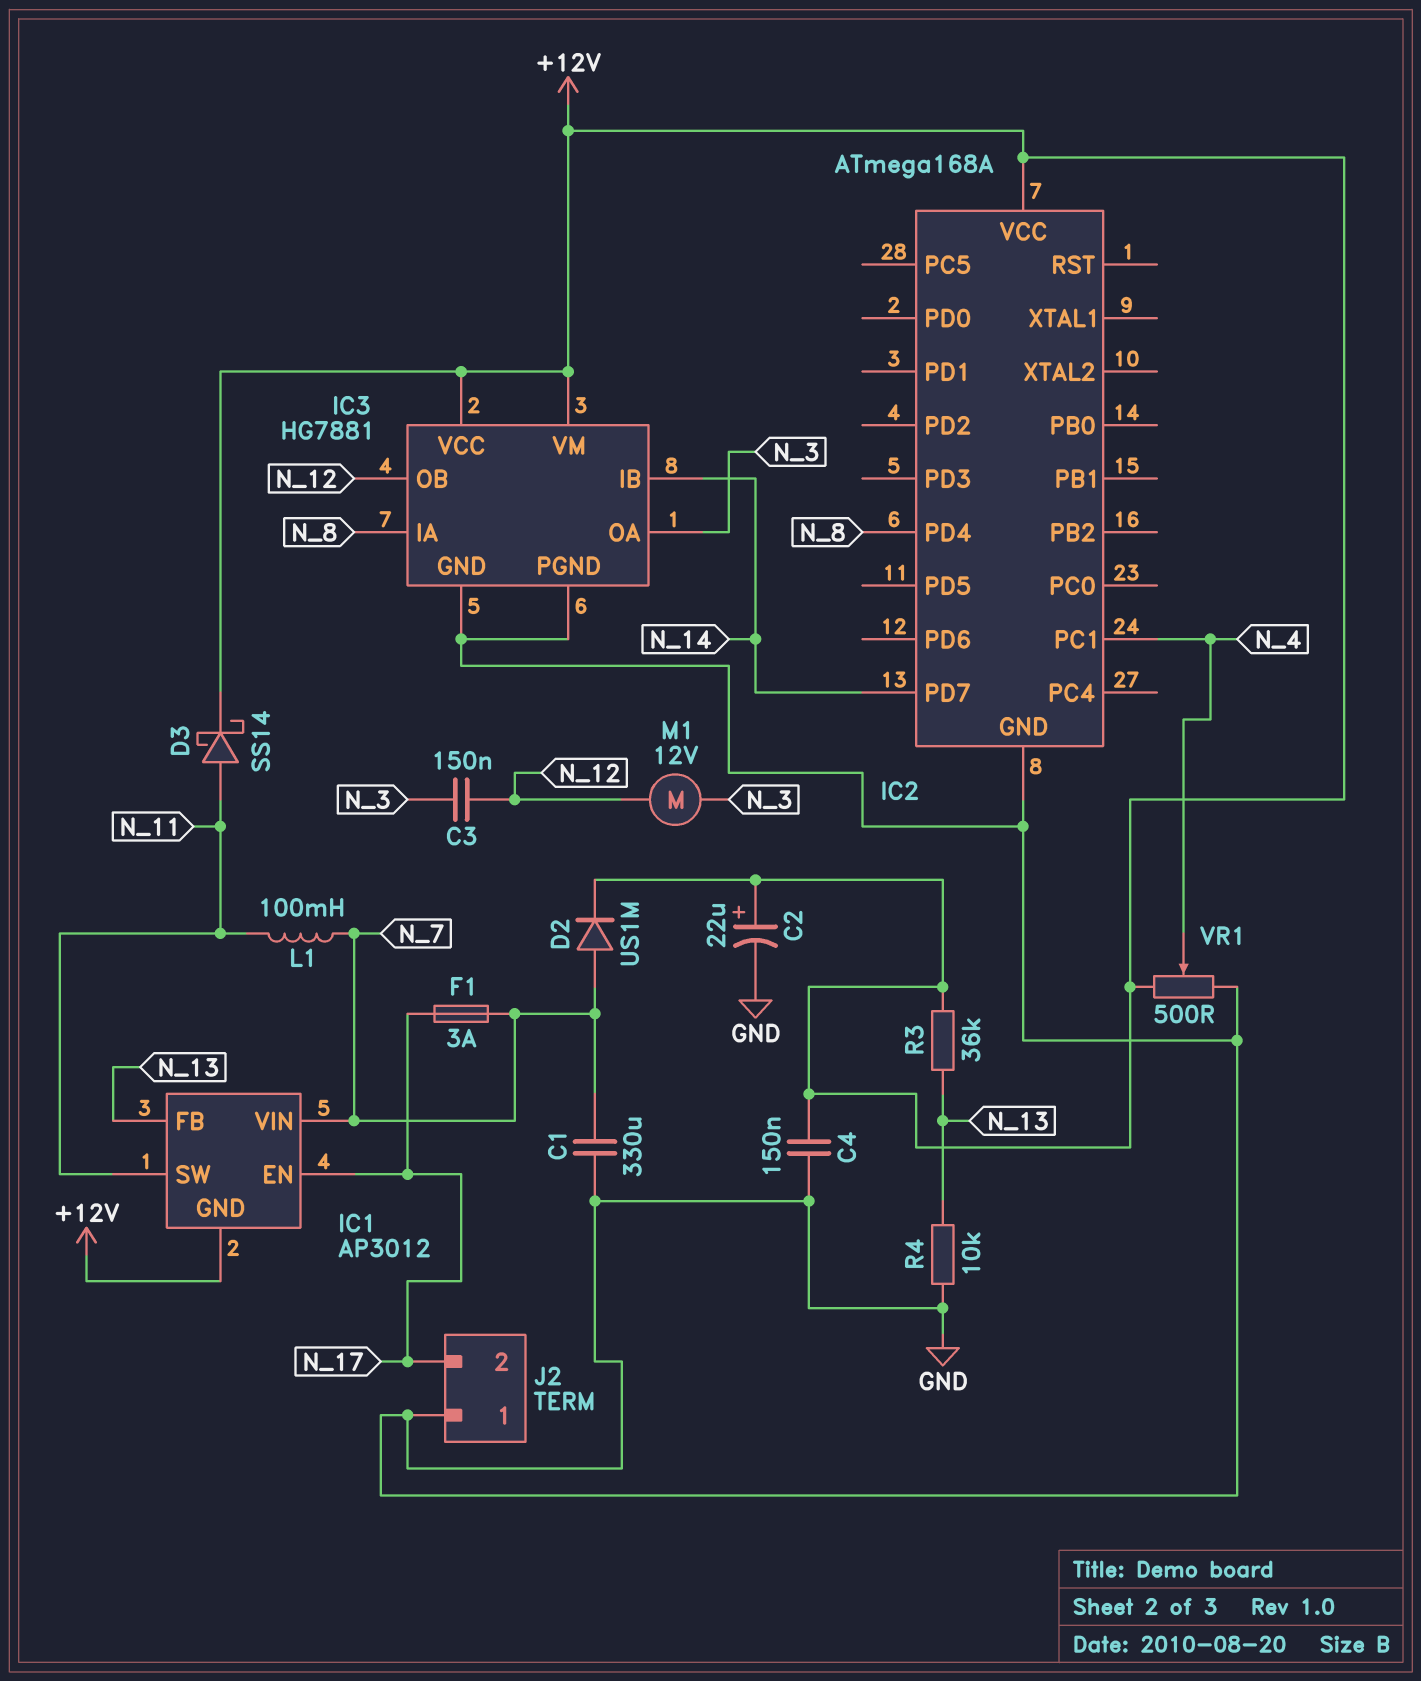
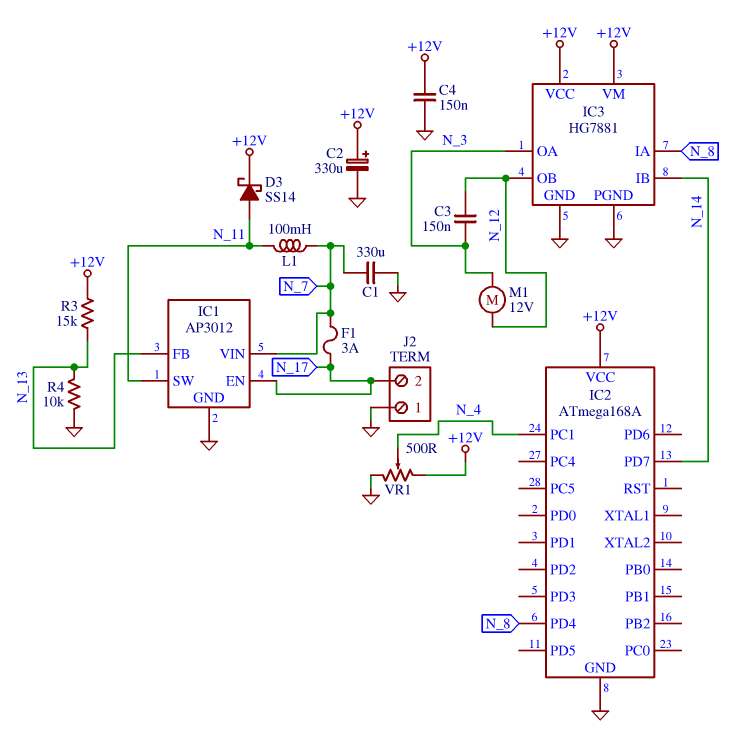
C2: 22uF (plus +12V, minus GND) -> 330uF (plus +12V, minus GND)
D2: diode US1M (A N_7, K +12V) -> none
IC1 pin GND: +12V -> GND
R3: 36k (+12V, N_13) -> 15k (+12V, N_13)

